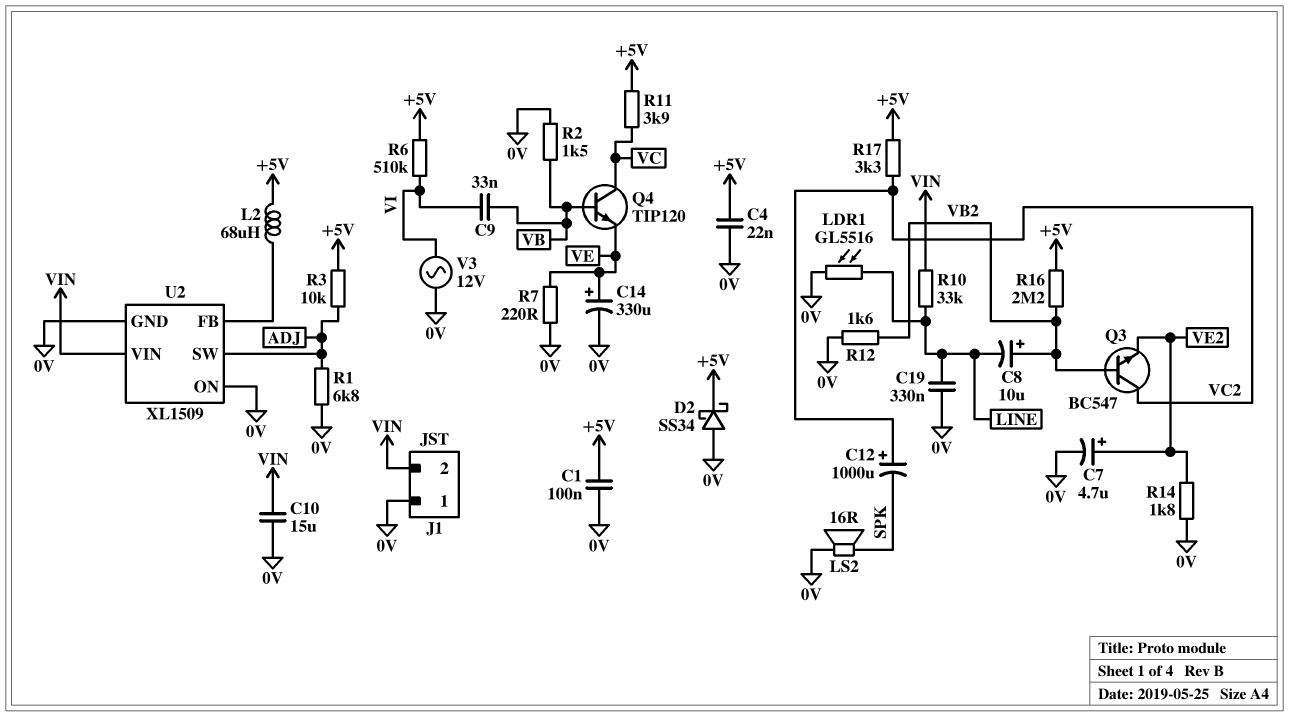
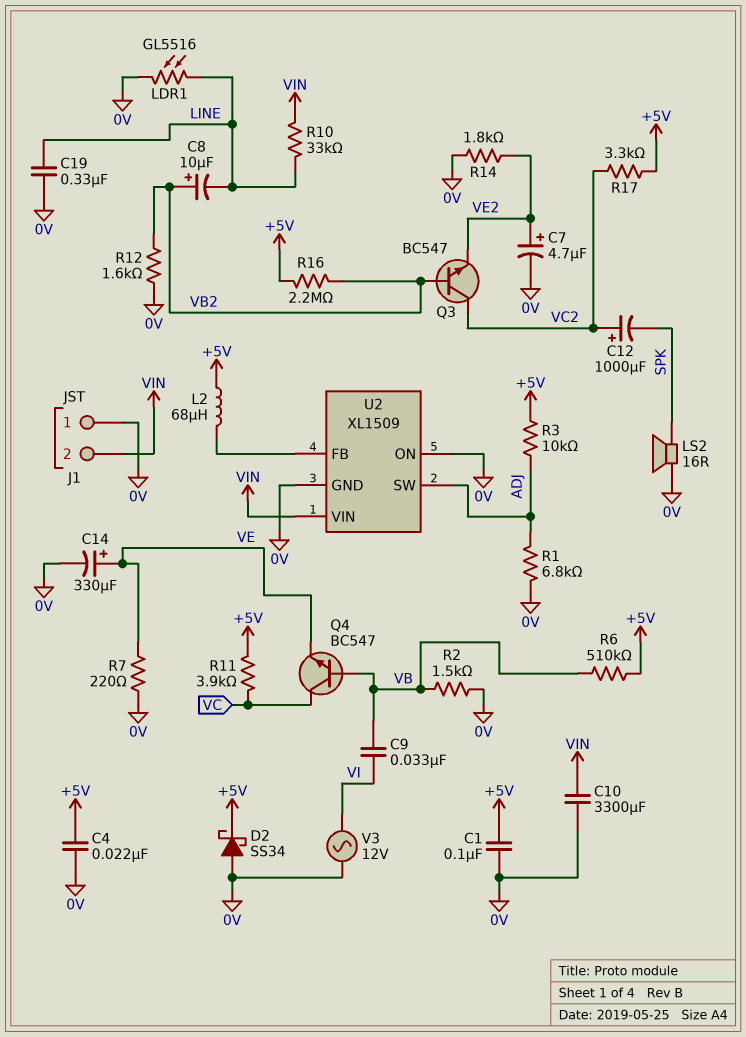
C10: 15uF (0V, VIN) -> 3300uF (0V, VIN)
Q4: NPN TIP120 (B VB, C VC, E VE) -> NPN BC547 (B VB, C VC, E VE)
R6: 510k (+5V, VI) -> 510k (+5V, VB)

